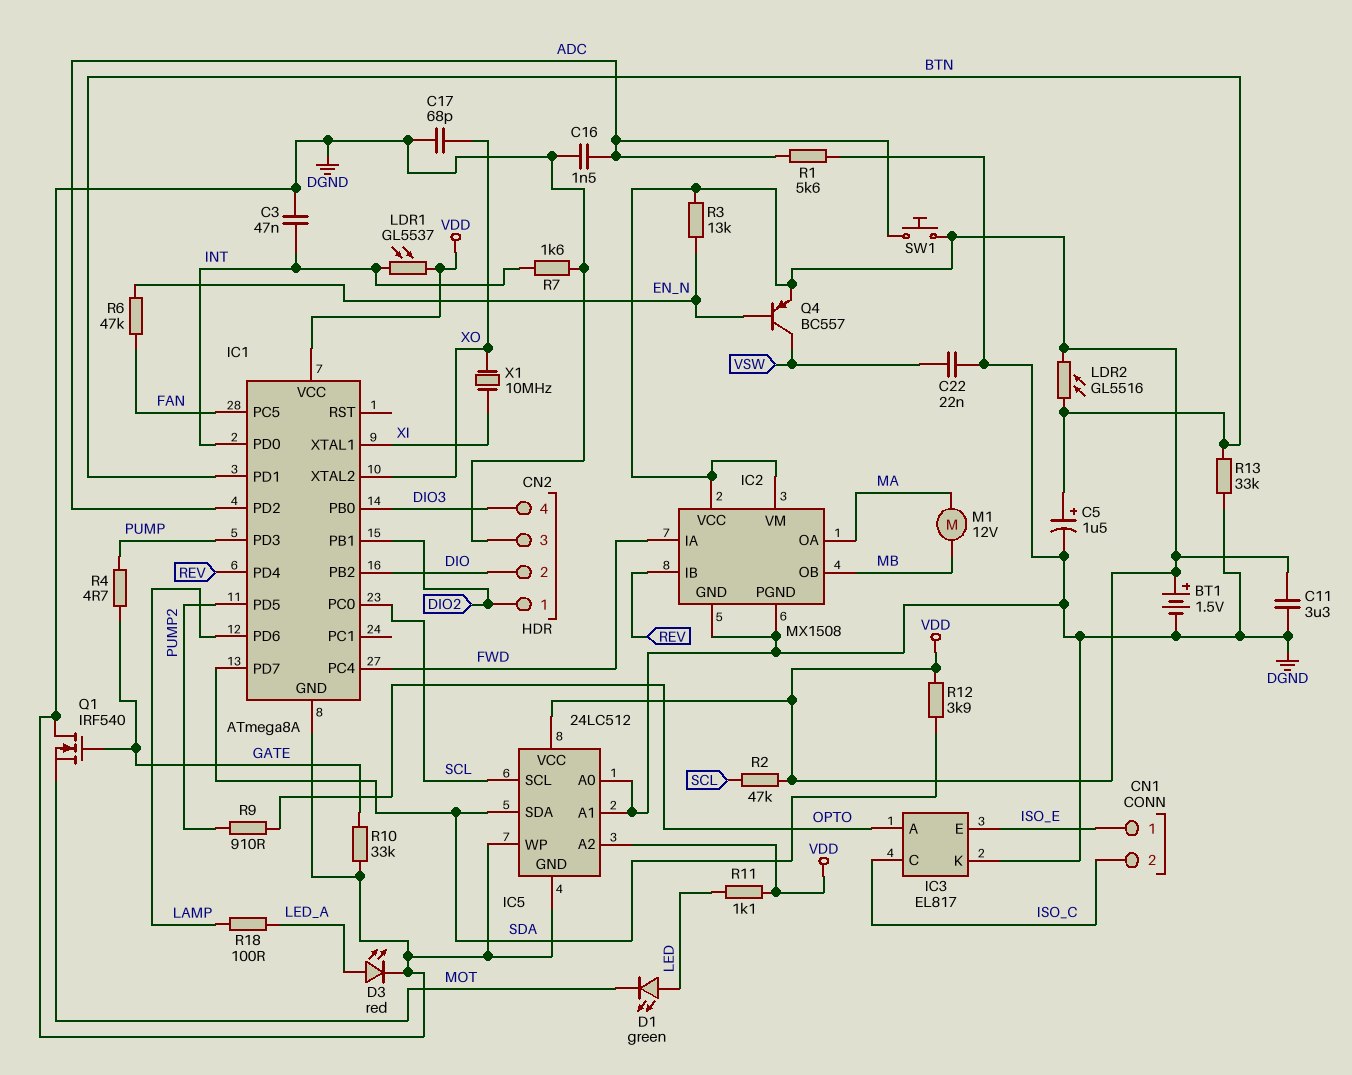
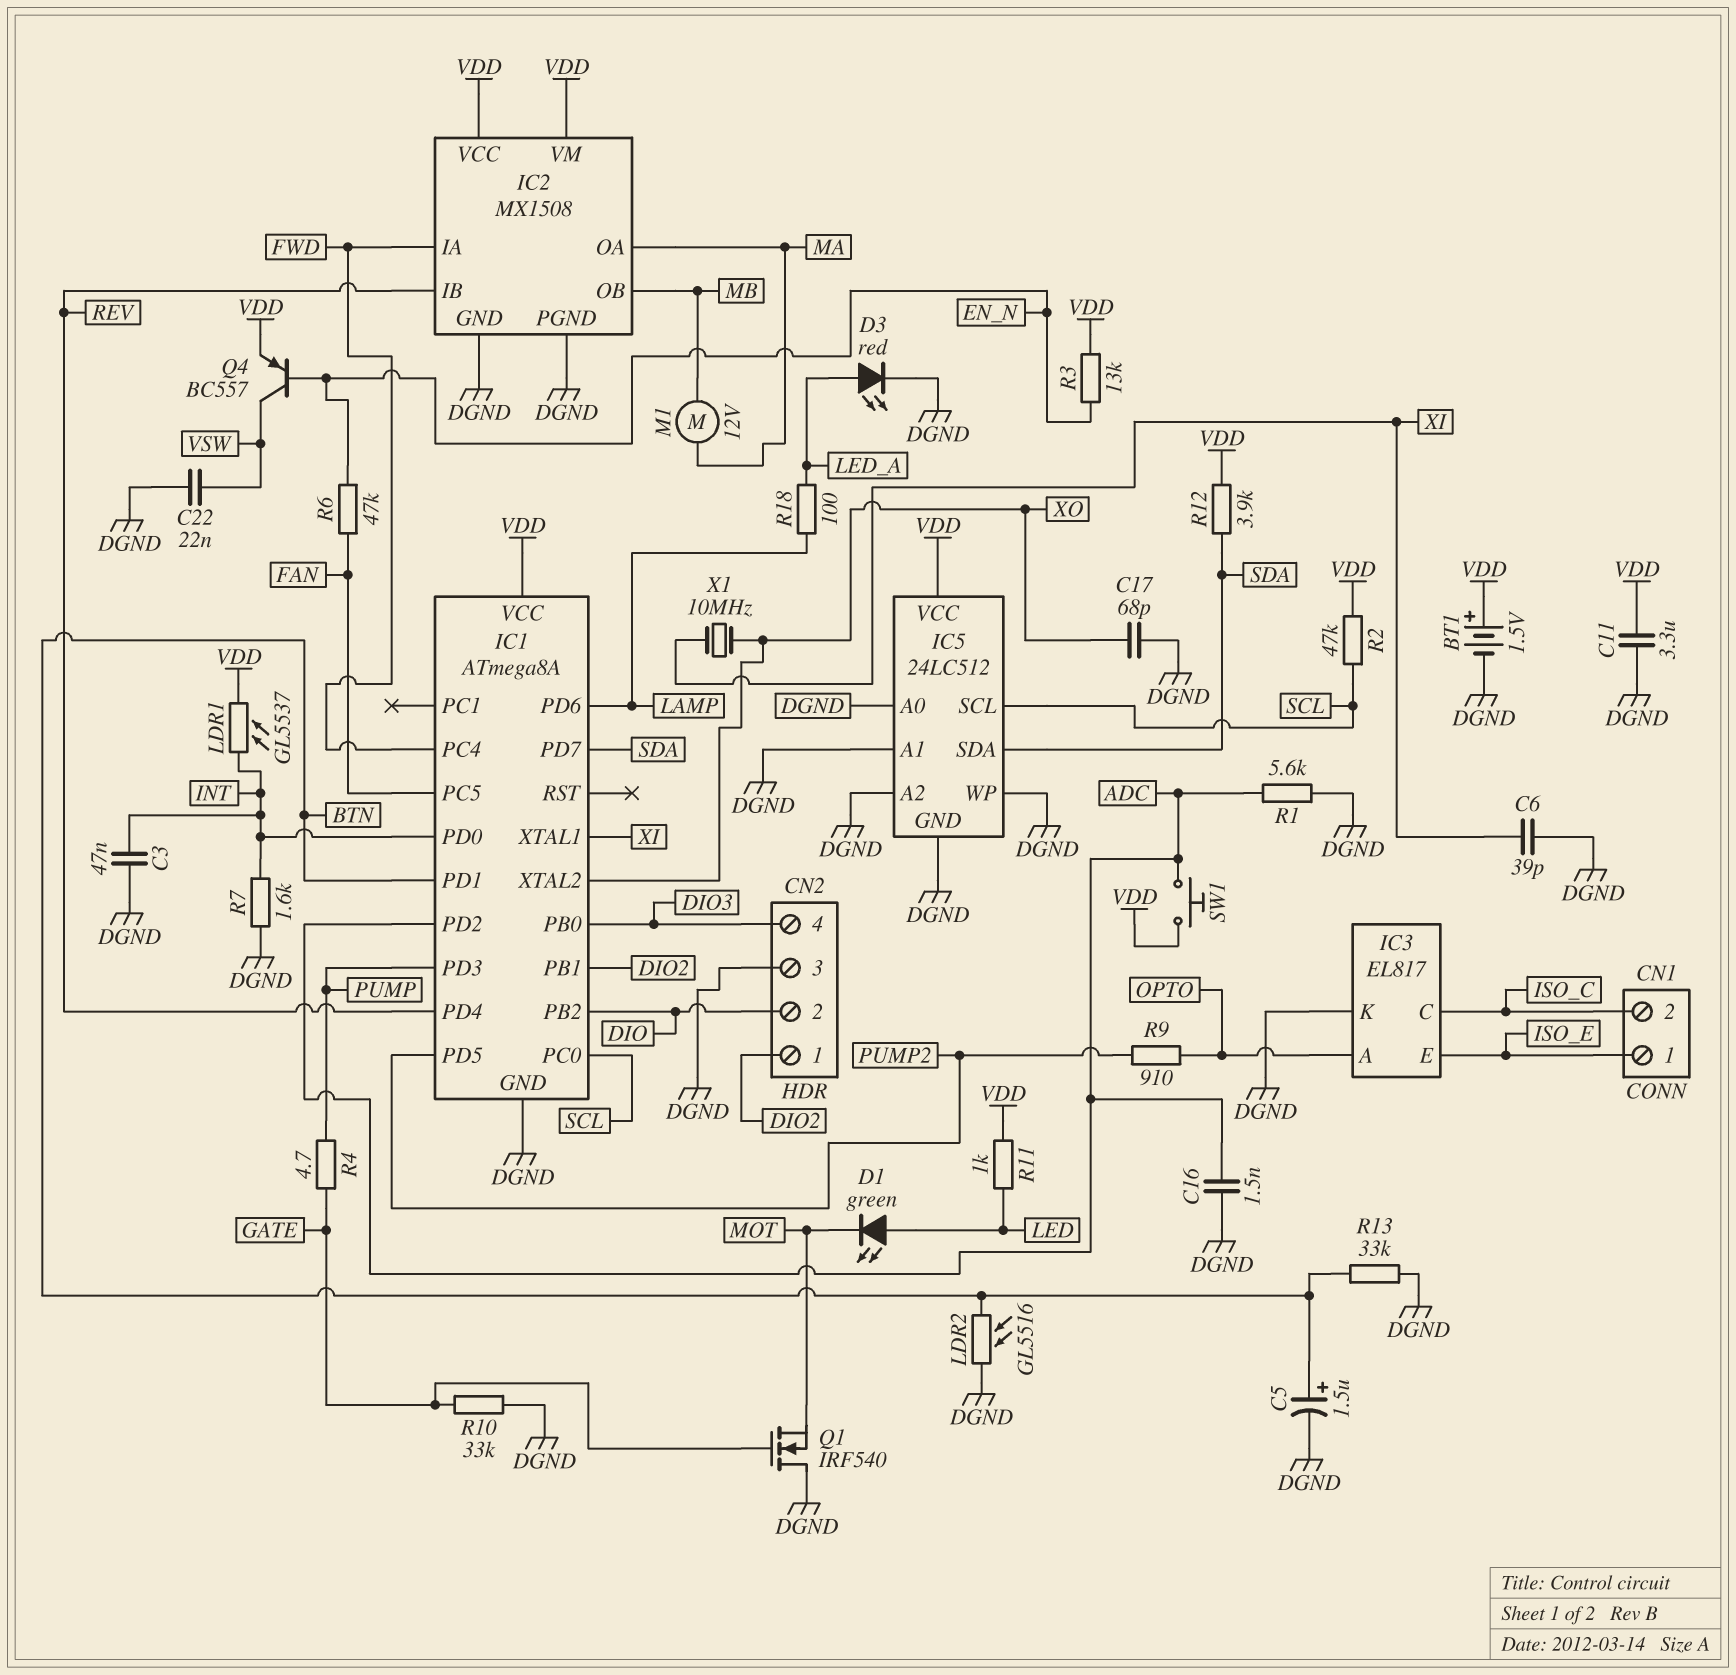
C6: none -> 39pF (DGND, XI)
IC5 pin A2: VDD -> DGND
LDR2: GL5516 (BTN, VDD) -> GL5516 (BTN, DGND)
R11: 1.1k (LED, VDD) -> 1k (LED, VDD)

